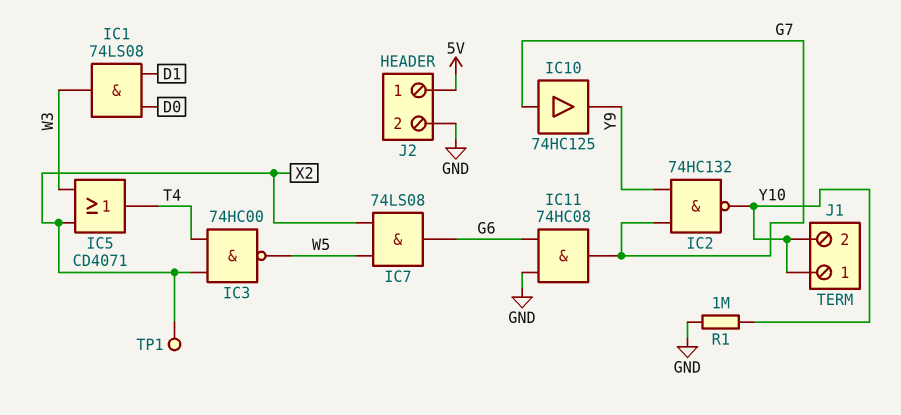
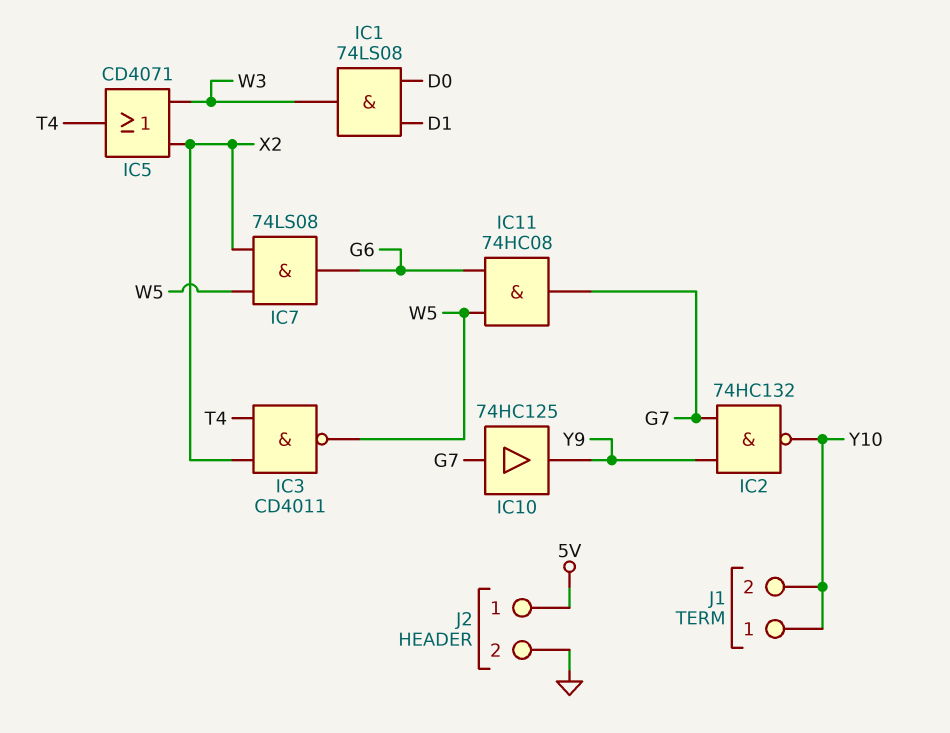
IC3: NAND 74HC00 (in T4, in X2, out W5) -> NAND CD4011 (in T4, in X2, out W5)
IC11: AND 74HC08 (in G6, in GND, out G7) -> AND 74HC08 (in G6, in W5, out G7)
R1: 1M (GND, Y10) -> none
TP1: test point (X2) -> none

